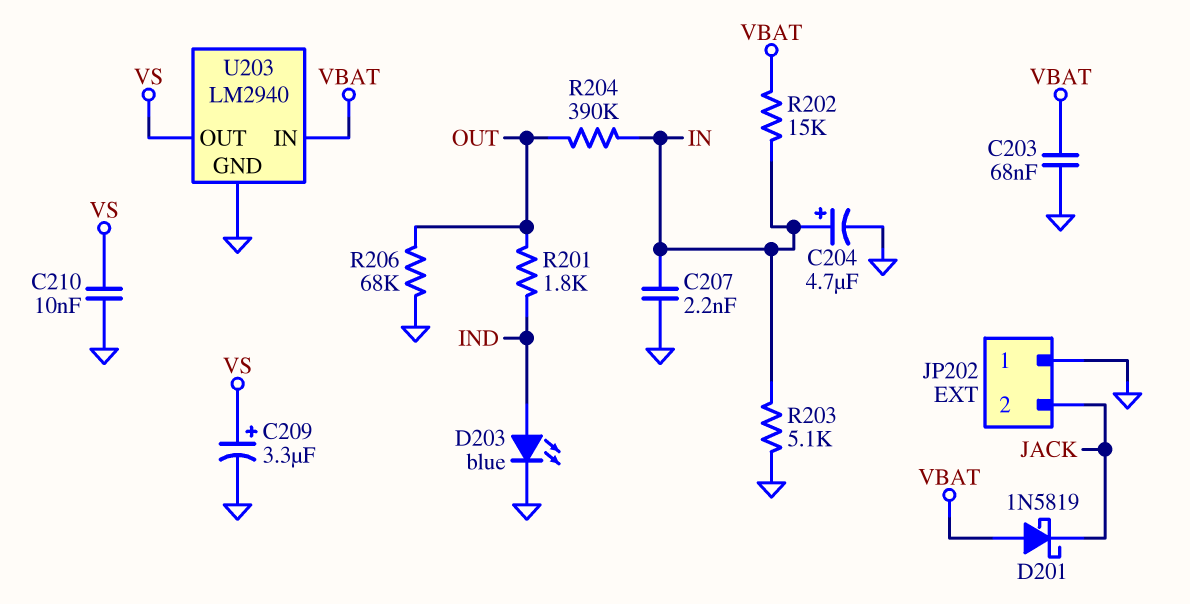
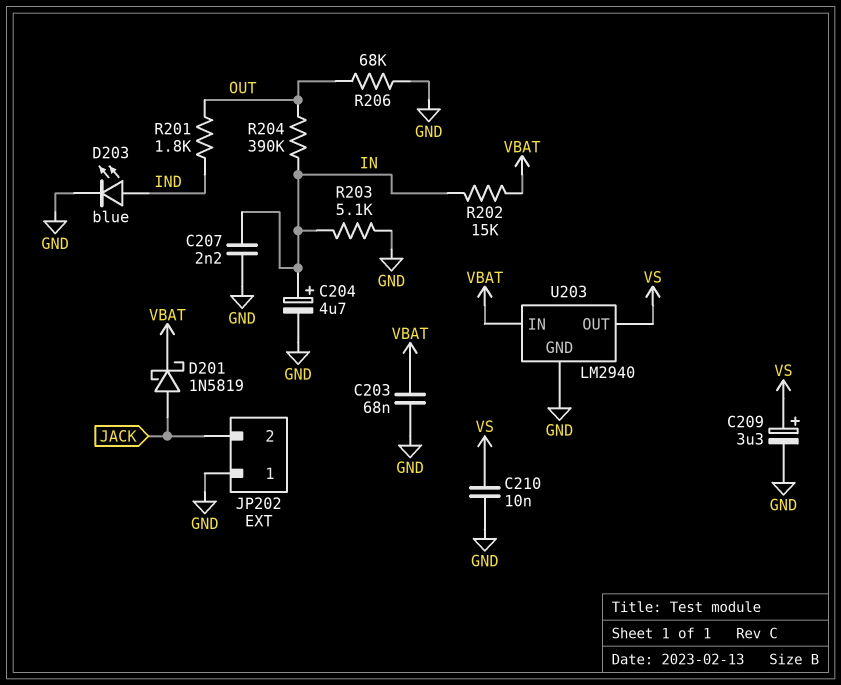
D201: schottky 1N5819 (A VBAT, K JACK) -> schottky 1N5819 (A JACK, K VBAT)

